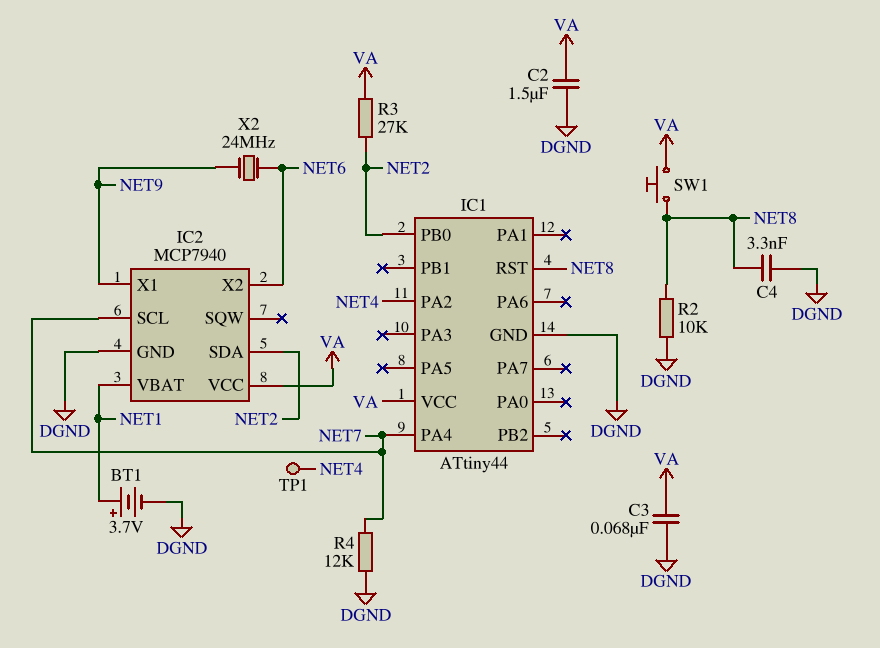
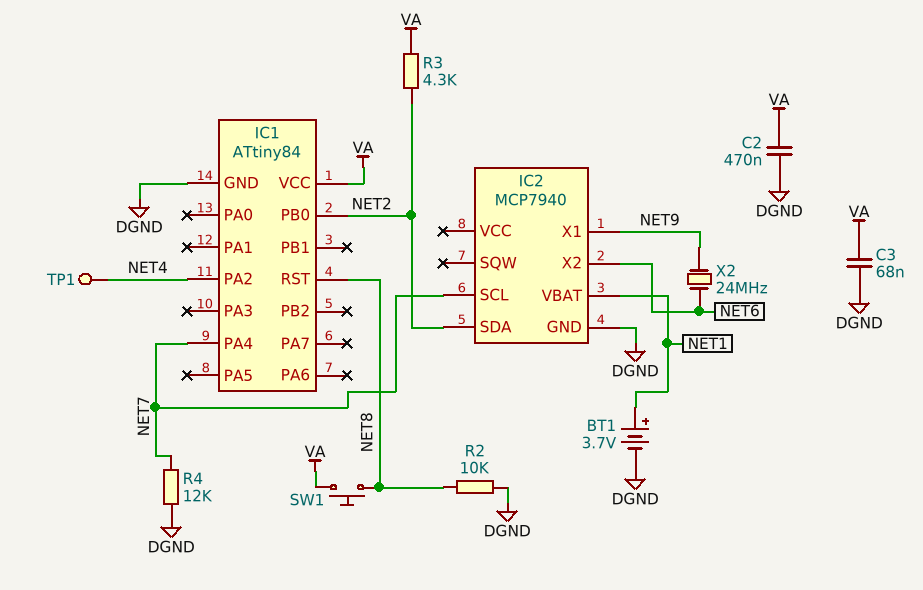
C2: 1.5uF (DGND, VA) -> 470nF (DGND, VA)
C4: 3.3nF (DGND, NET8) -> none
IC1: ATtiny44 -> ATtiny84
IC2 pin VCC: VA -> none
R3: 27k (NET2, VA) -> 4.3k (NET2, VA)

